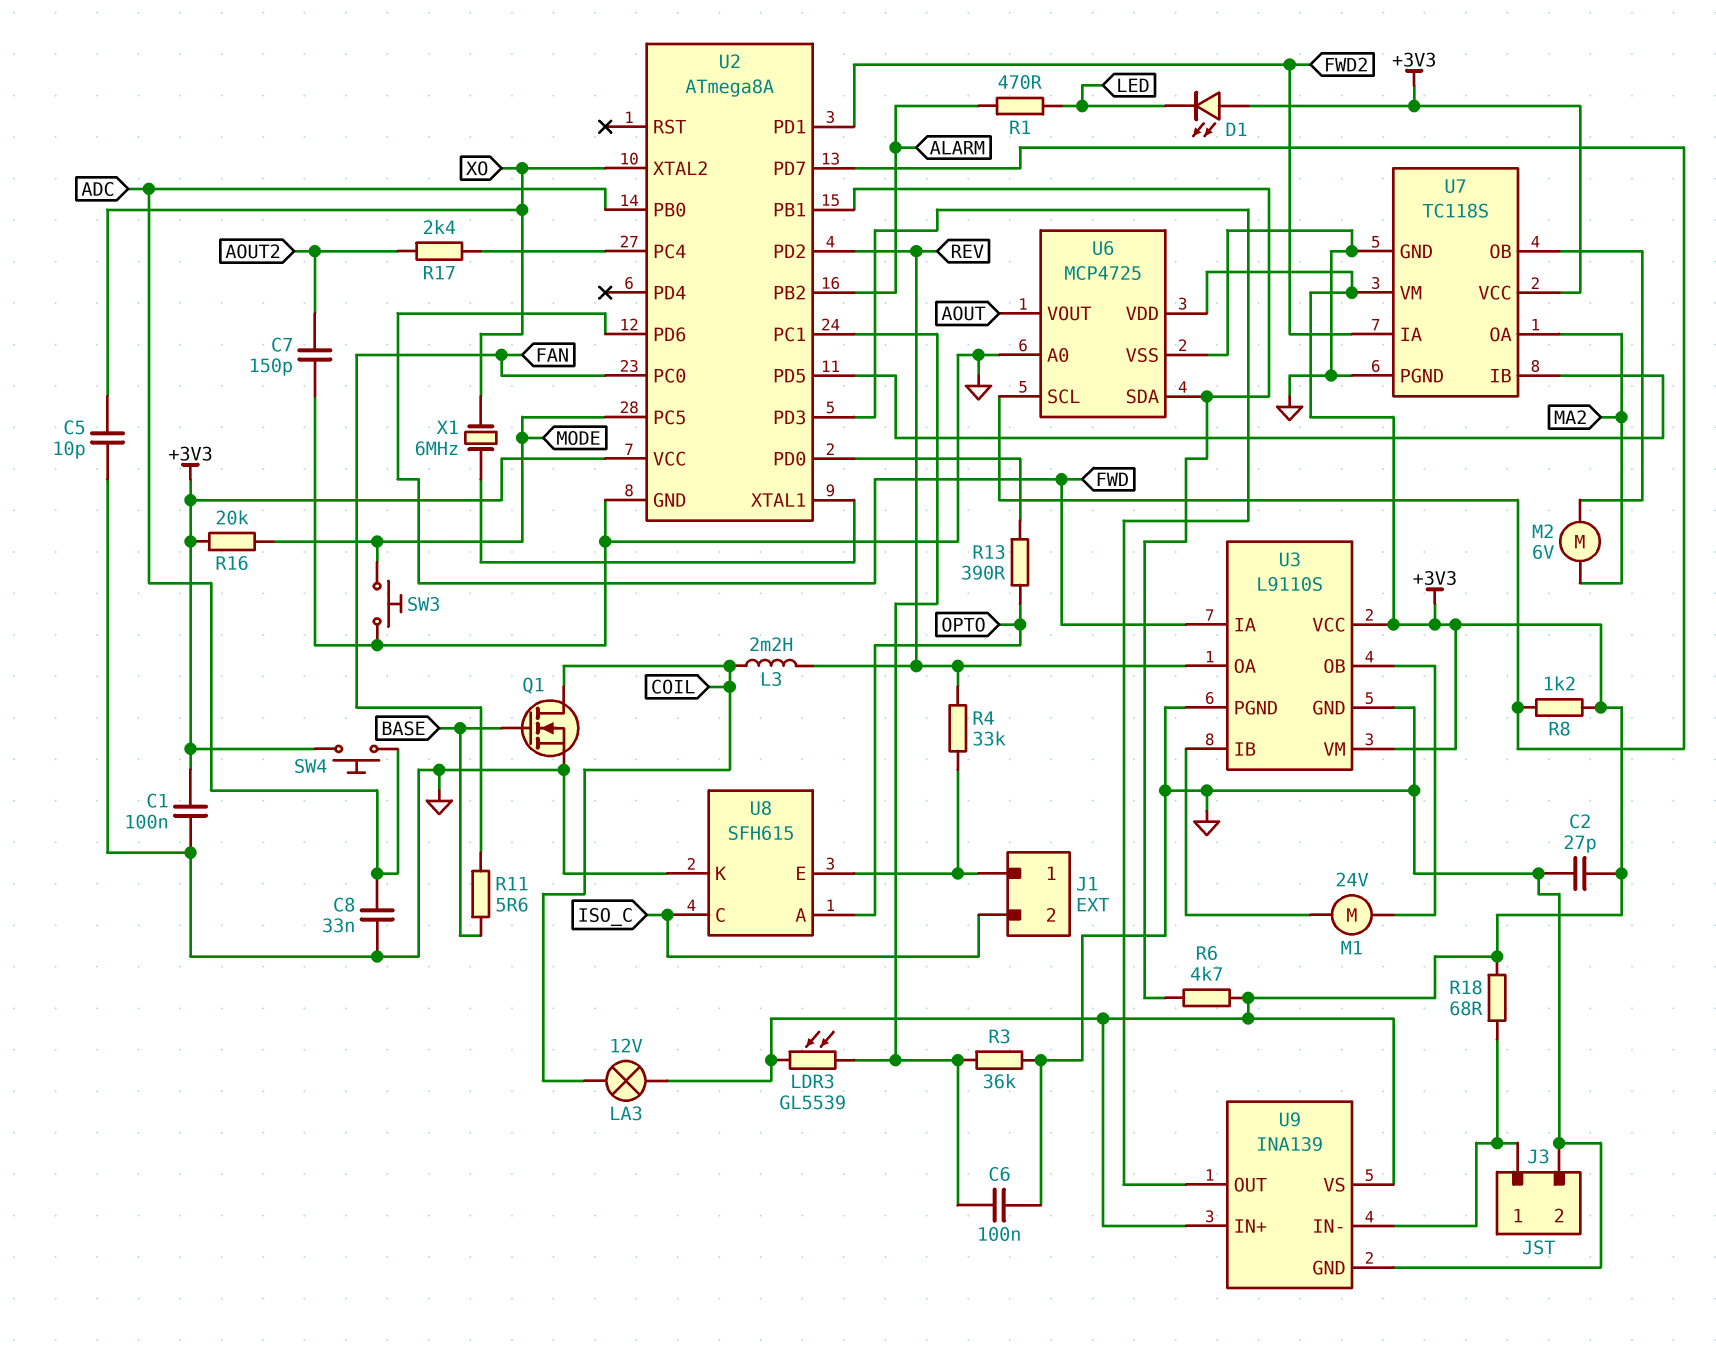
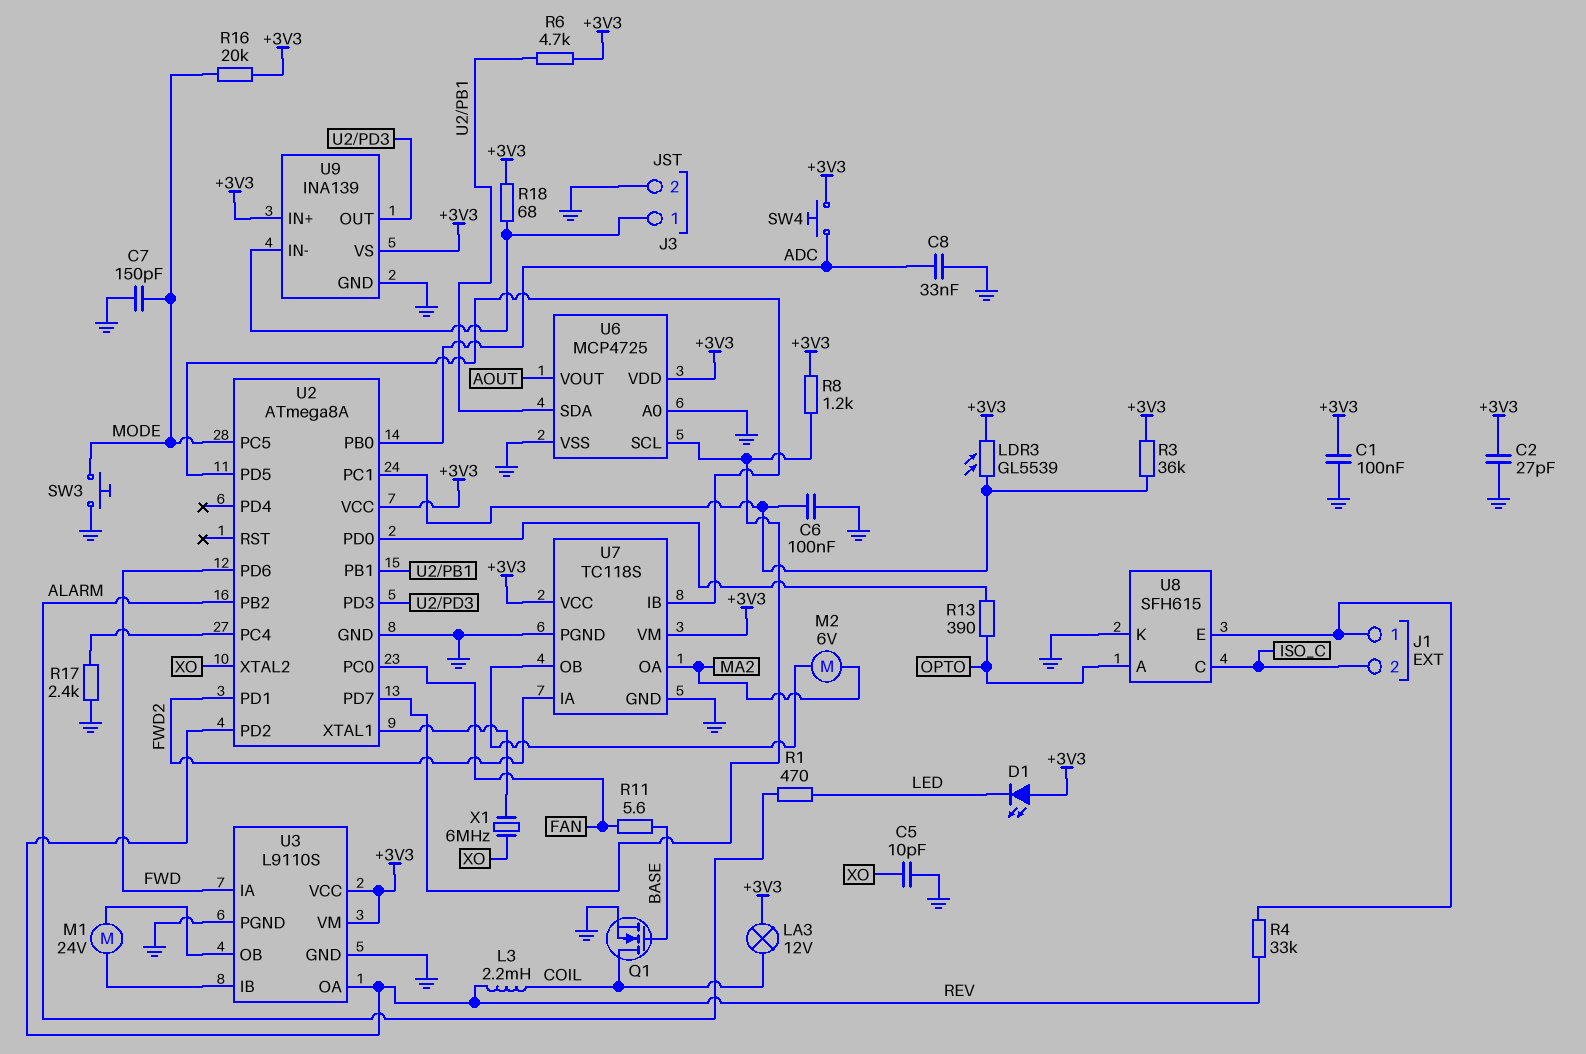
C7: 150pF (AOUT2, GND) -> 150pF (GND, MODE)
R3: 36k (GND, U2/PC1) -> 36k (+3V3, U2/PC1)
R17: 2.4k (AOUT2, U2/PC4) -> 2.4k (GND, U2/PC4)

